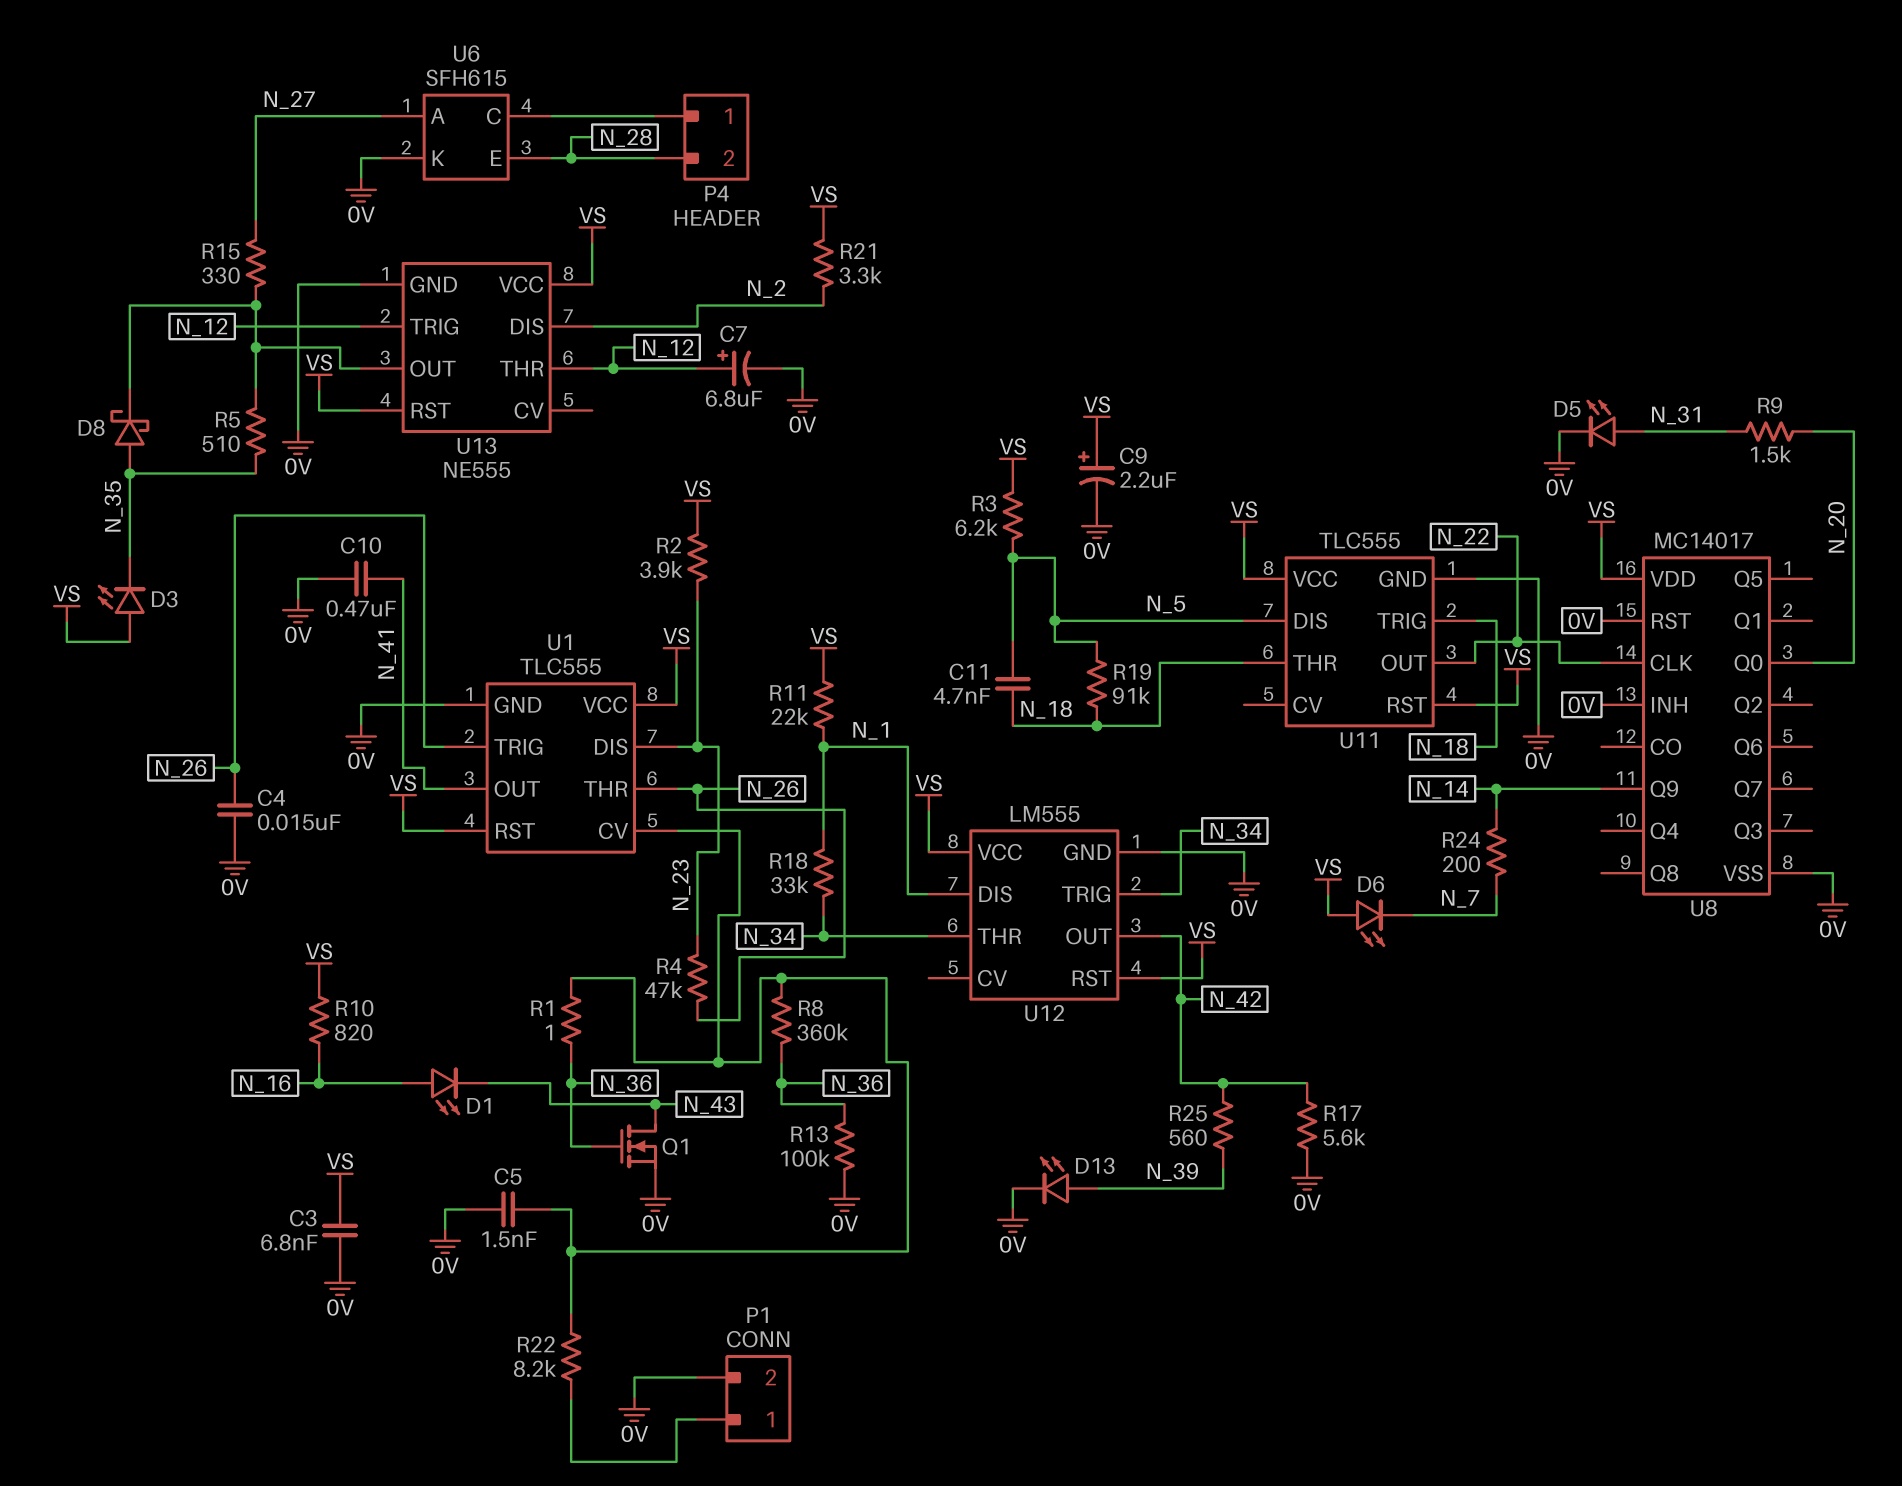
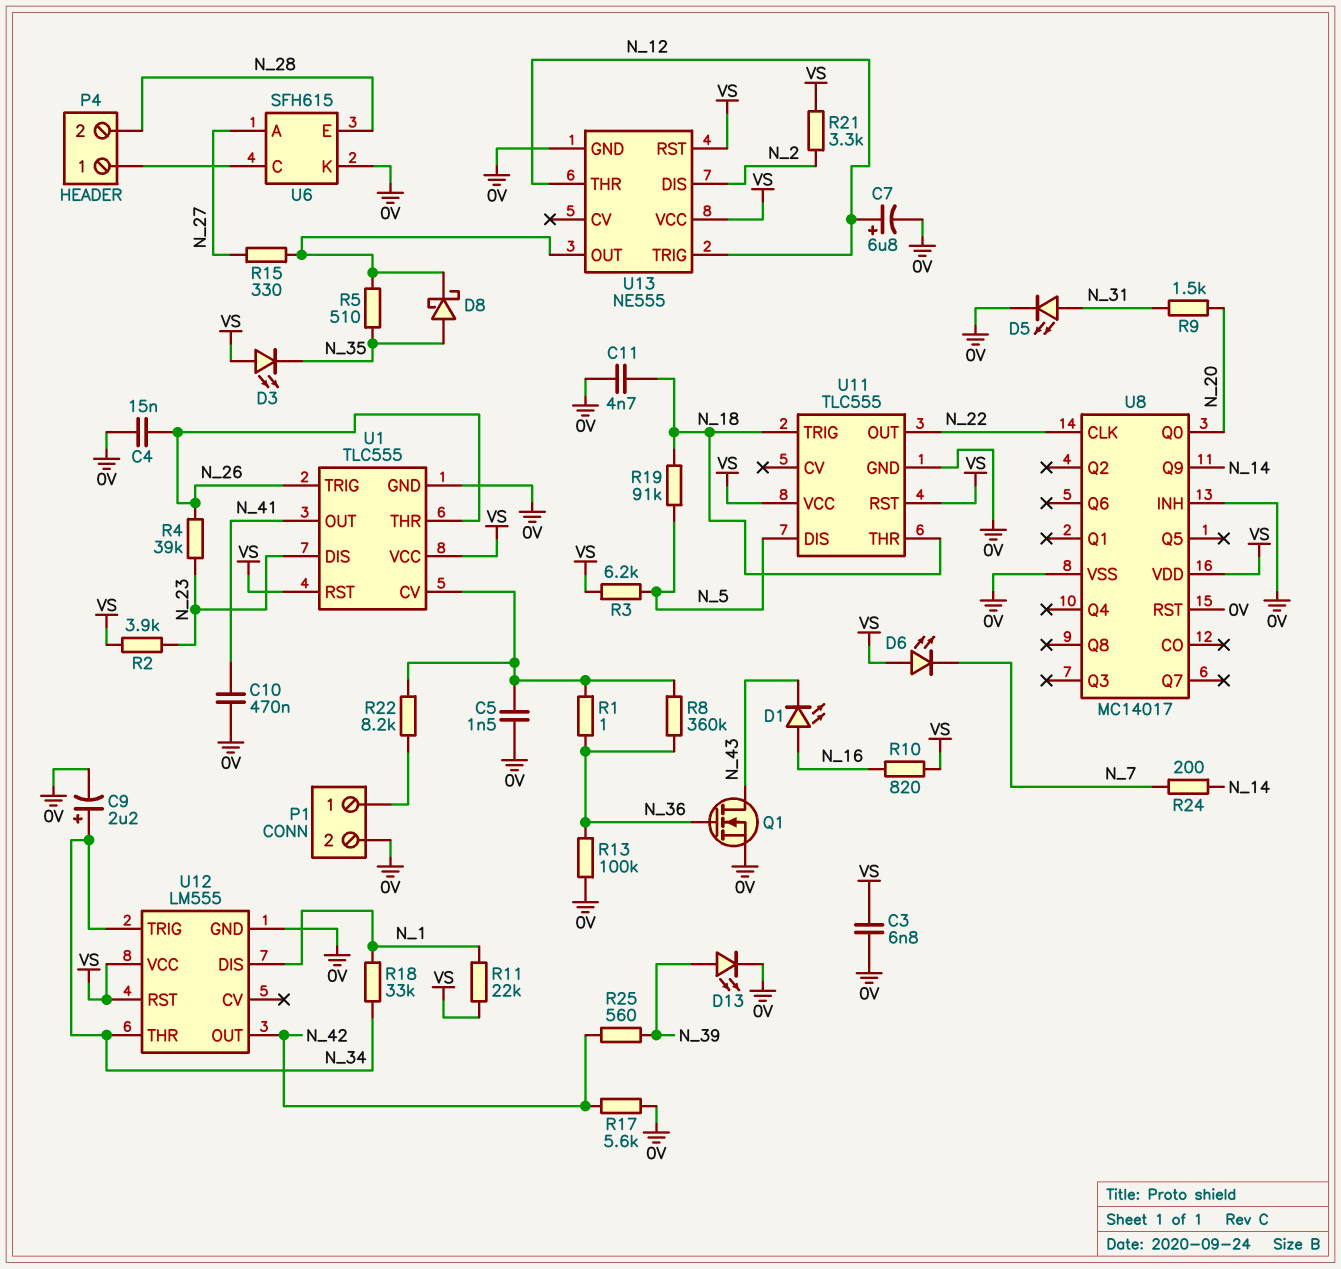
C9: 2.2uF (plus VS, minus 0V) -> 2.2uF (plus N_34, minus 0V)
C11: 4.7nF (N_5, N_18) -> 4.7nF (0V, N_18)
R4: 47k (N_23, N_26) -> 39k (N_23, N_26)

